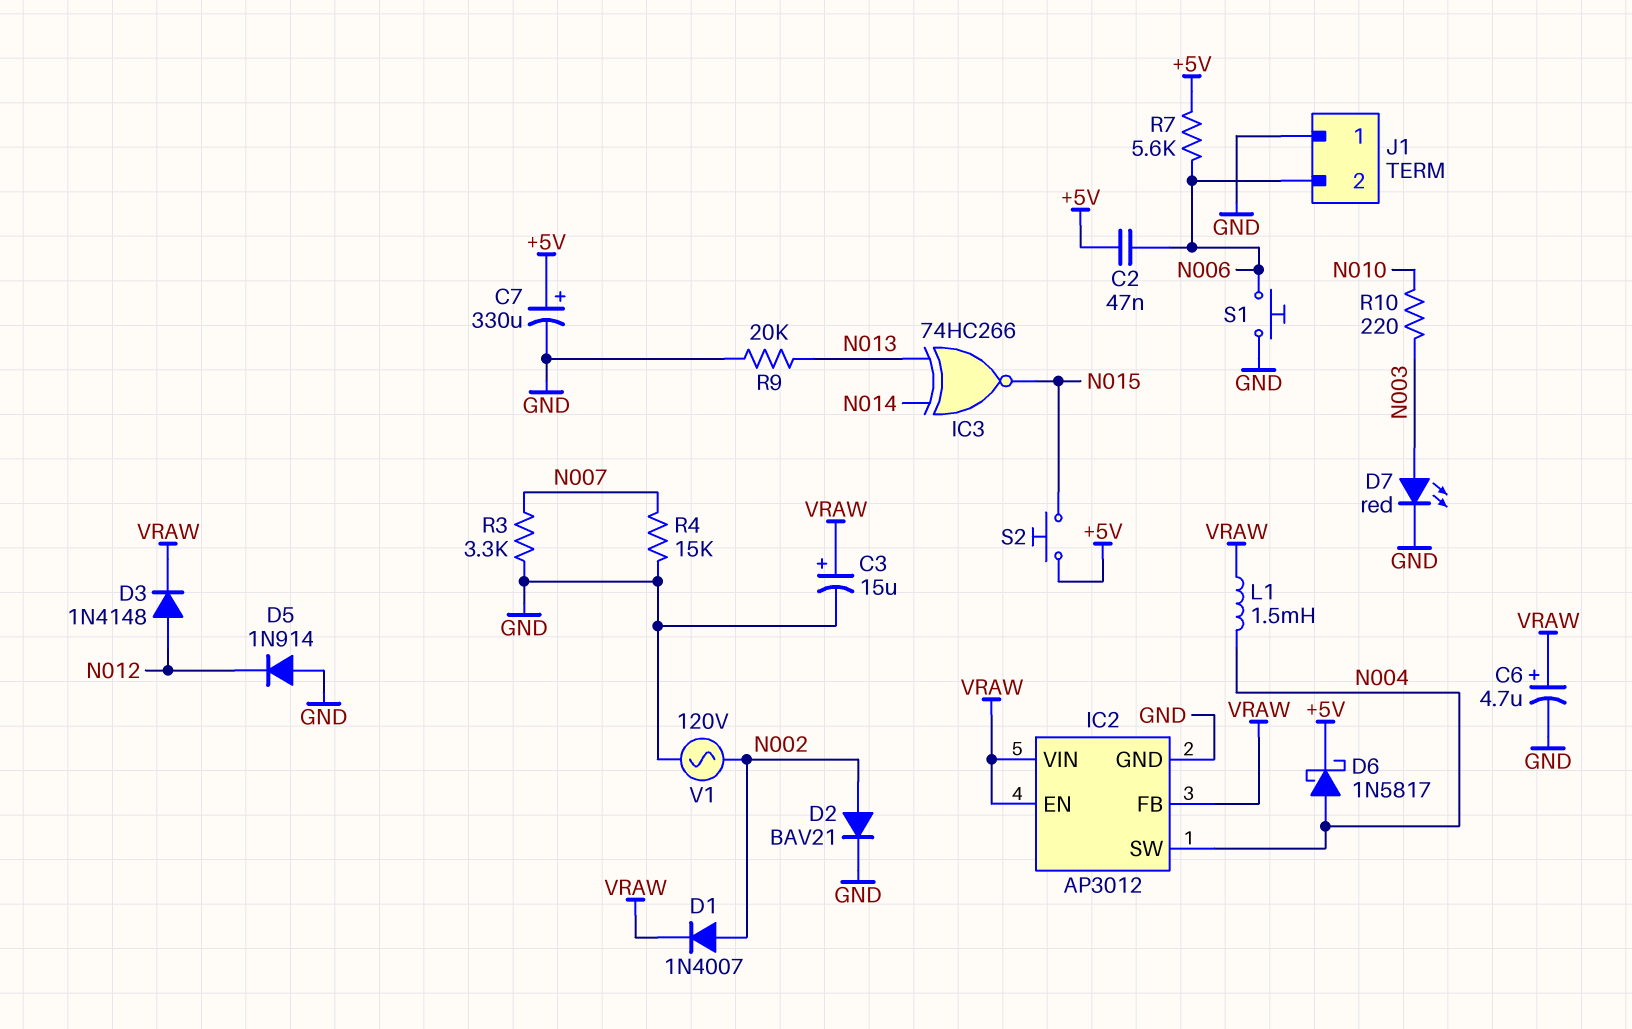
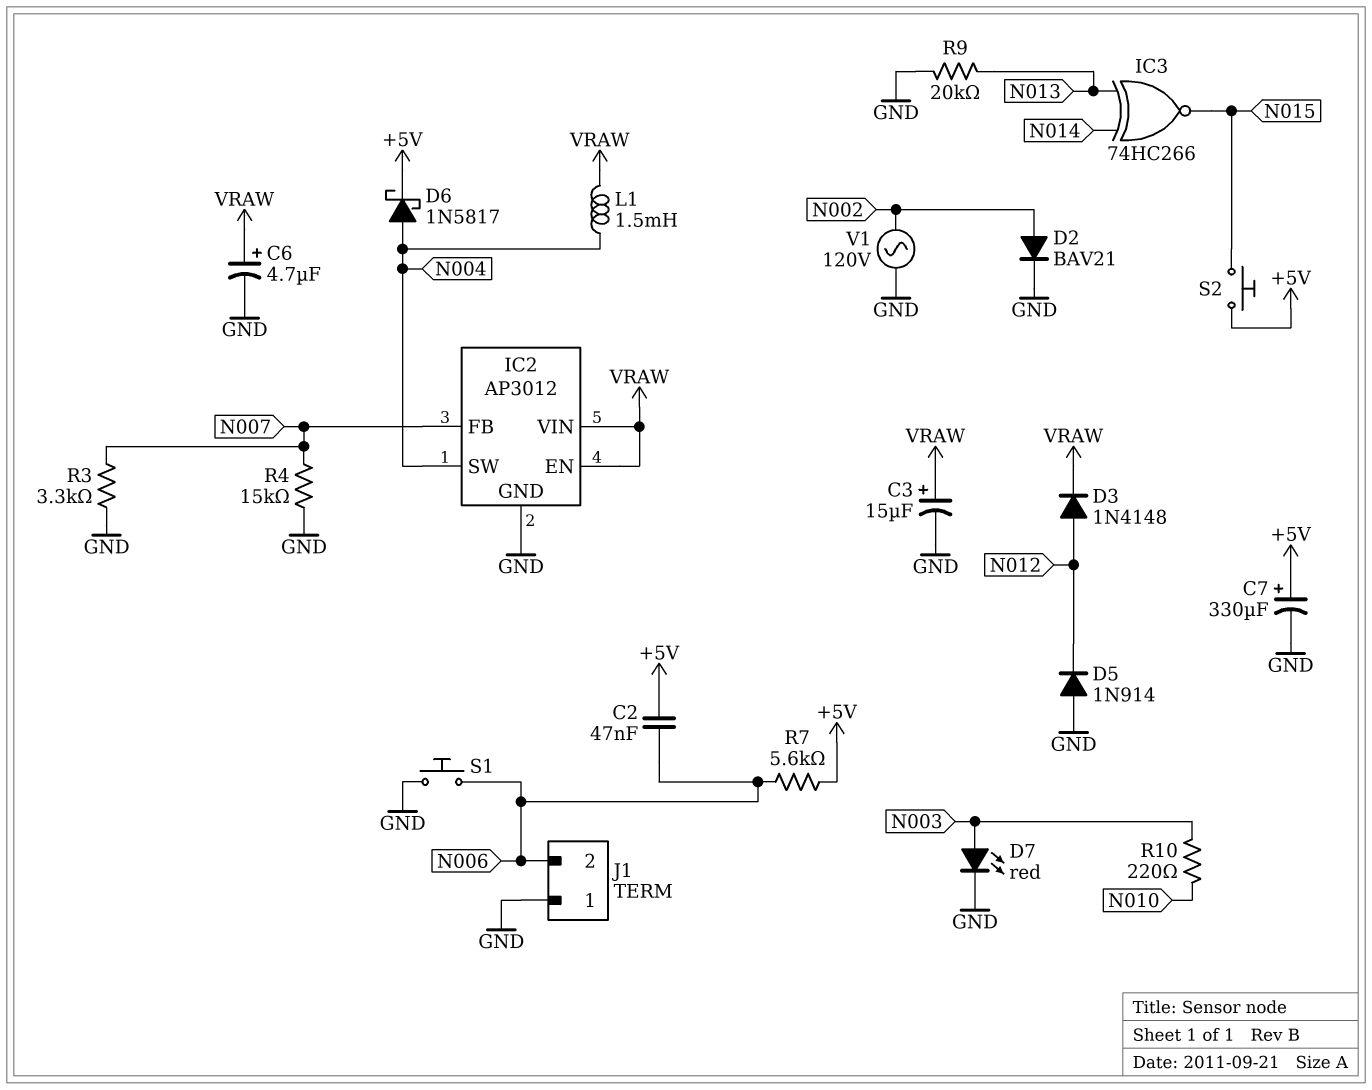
D1: diode 1N4007 (A N002, K VRAW) -> none
IC2 pin FB: VRAW -> N007

